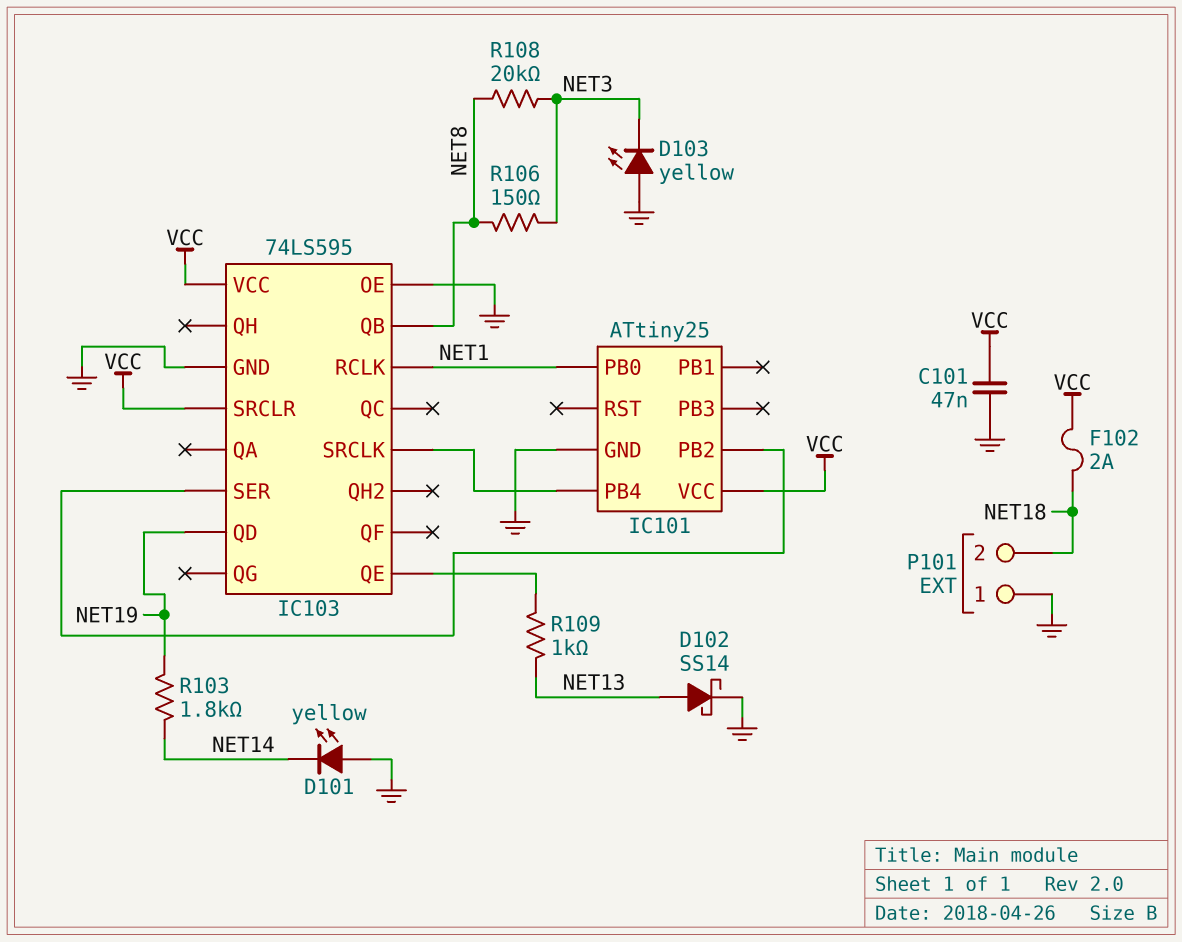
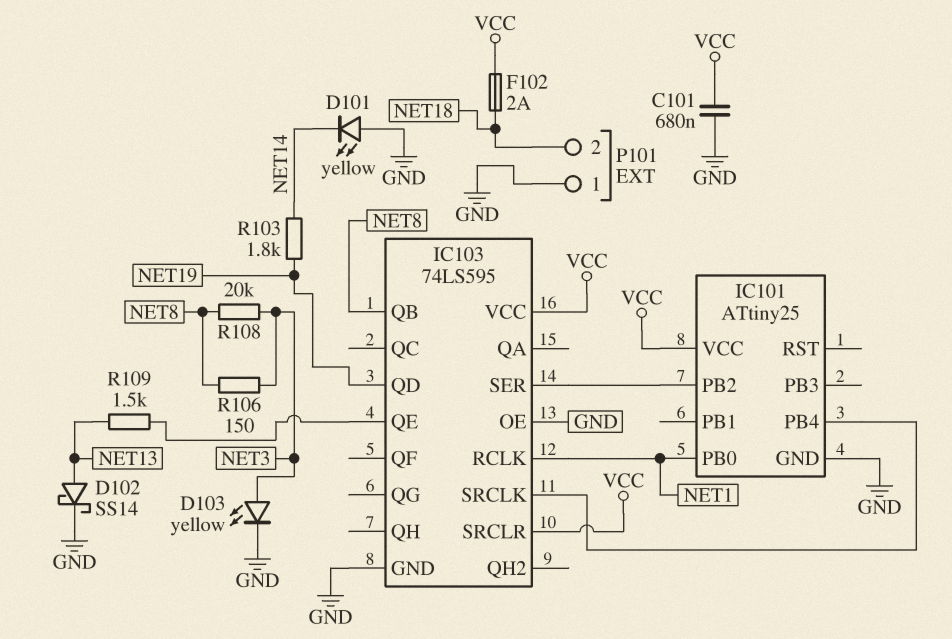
C101: 47nF (GND, VCC) -> 680nF (GND, VCC)
D103: LED yellow (A GND, K NET3) -> LED yellow (A NET3, K GND)
R109: 1k (IC103/QE, NET13) -> 1.5k (IC103/QE, NET13)

